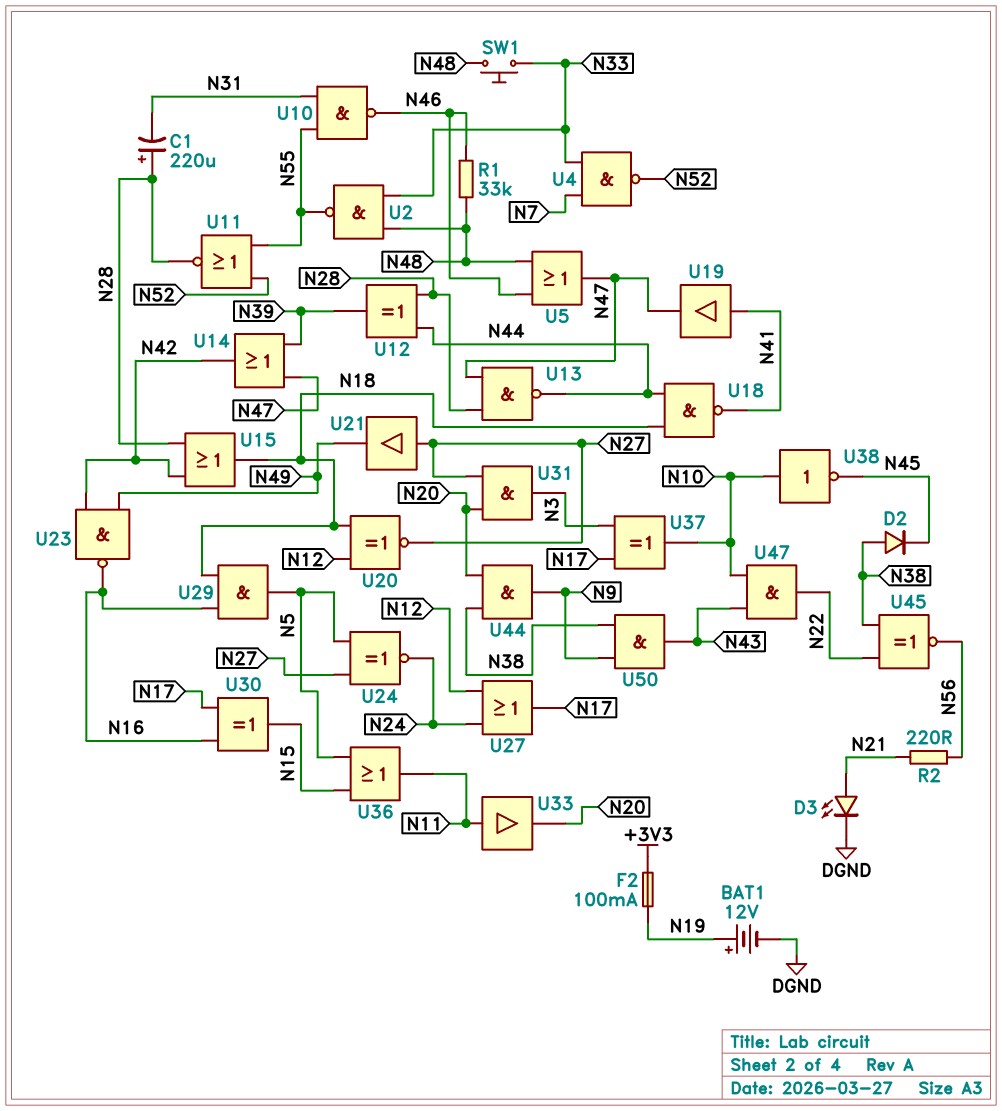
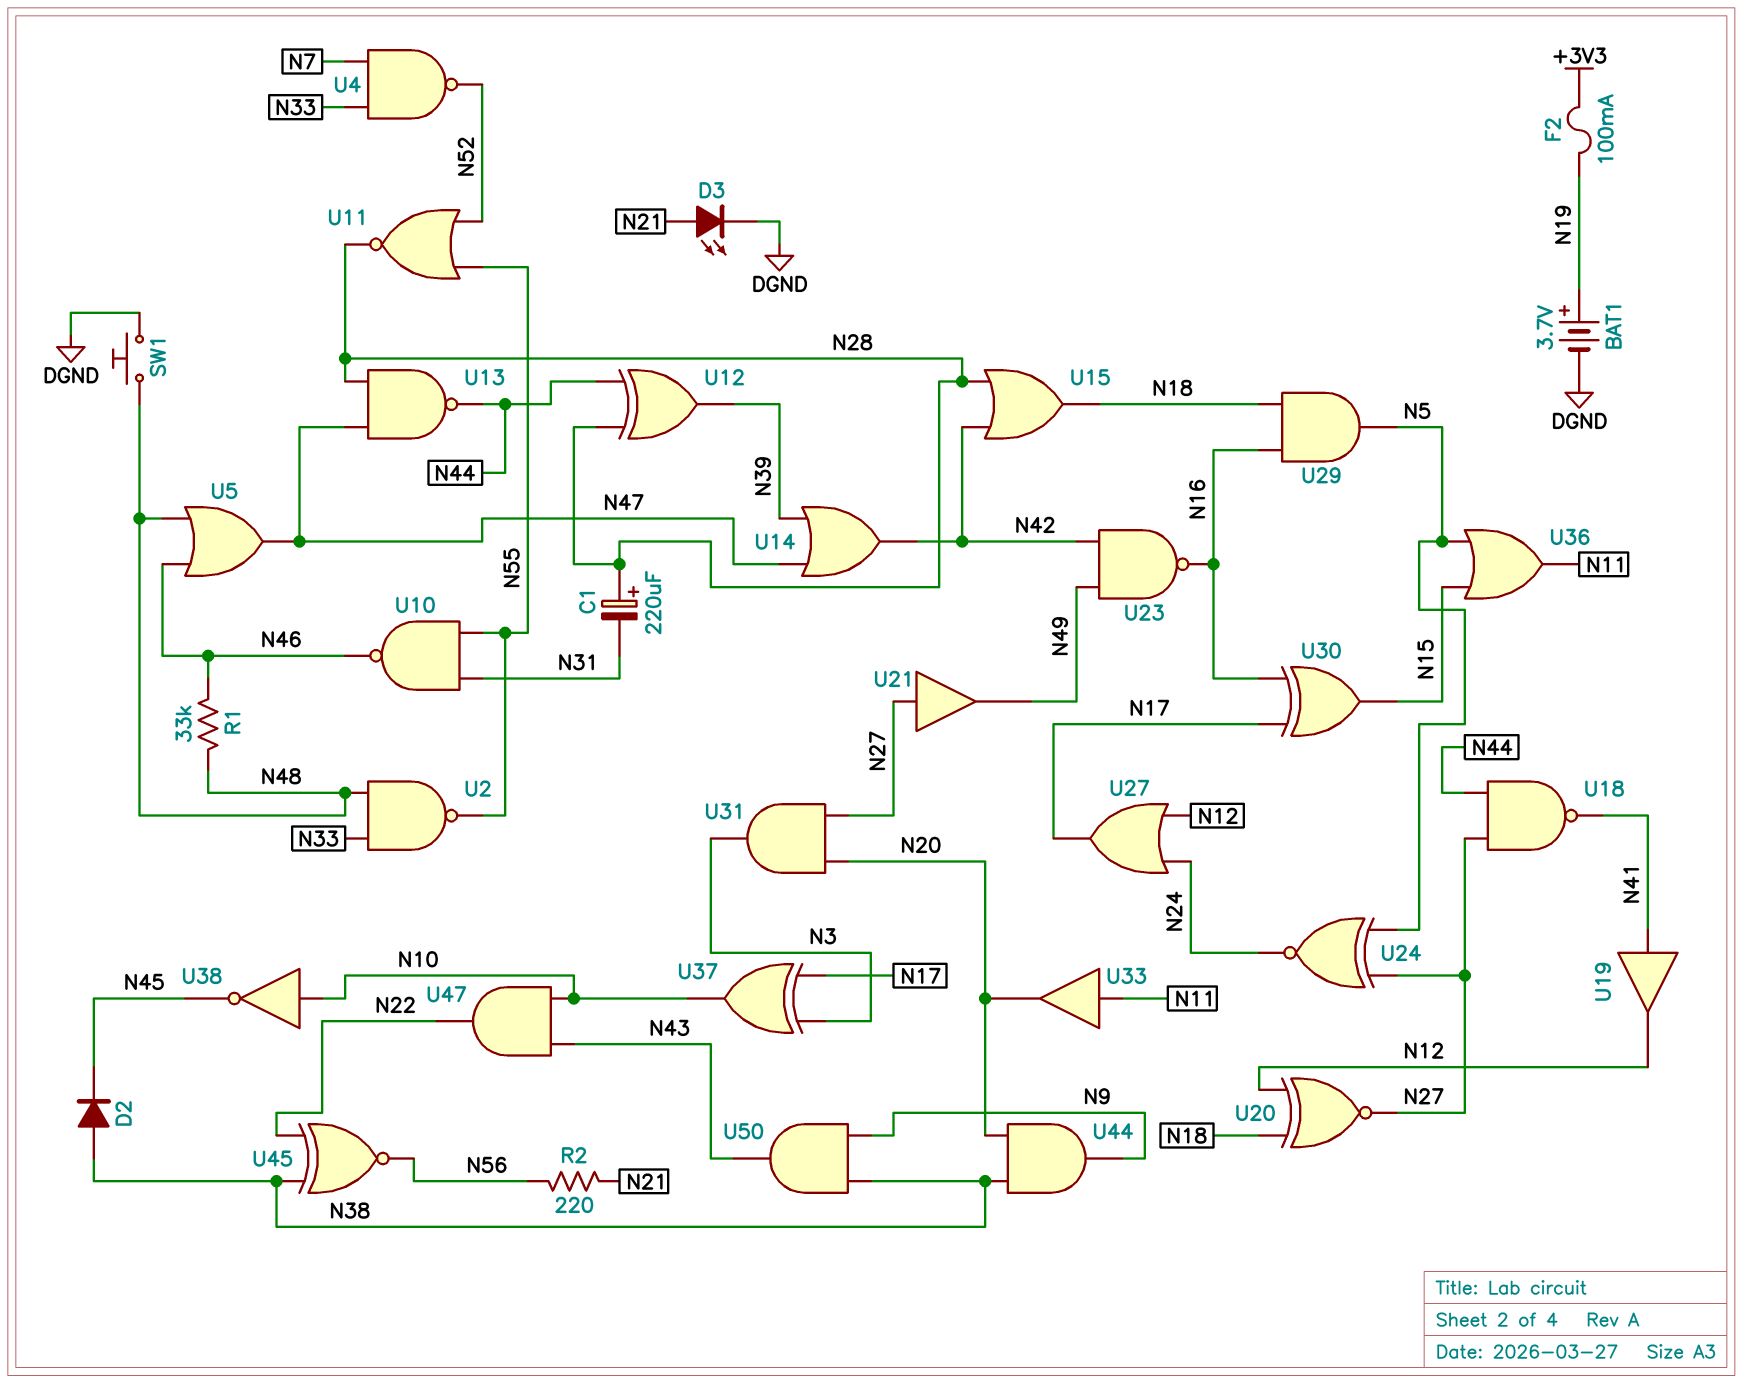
BAT1: 12V (plus N19, minus DGND) -> 3.7V (plus N19, minus DGND)
SW1: button (N33, N48) -> button (DGND, N48)
U18: NAND (in N18, in N44, out N41) -> NAND (in N27, in N44, out N41)
U19: buffer (in N41, out N47) -> buffer (in N41, out N12)

